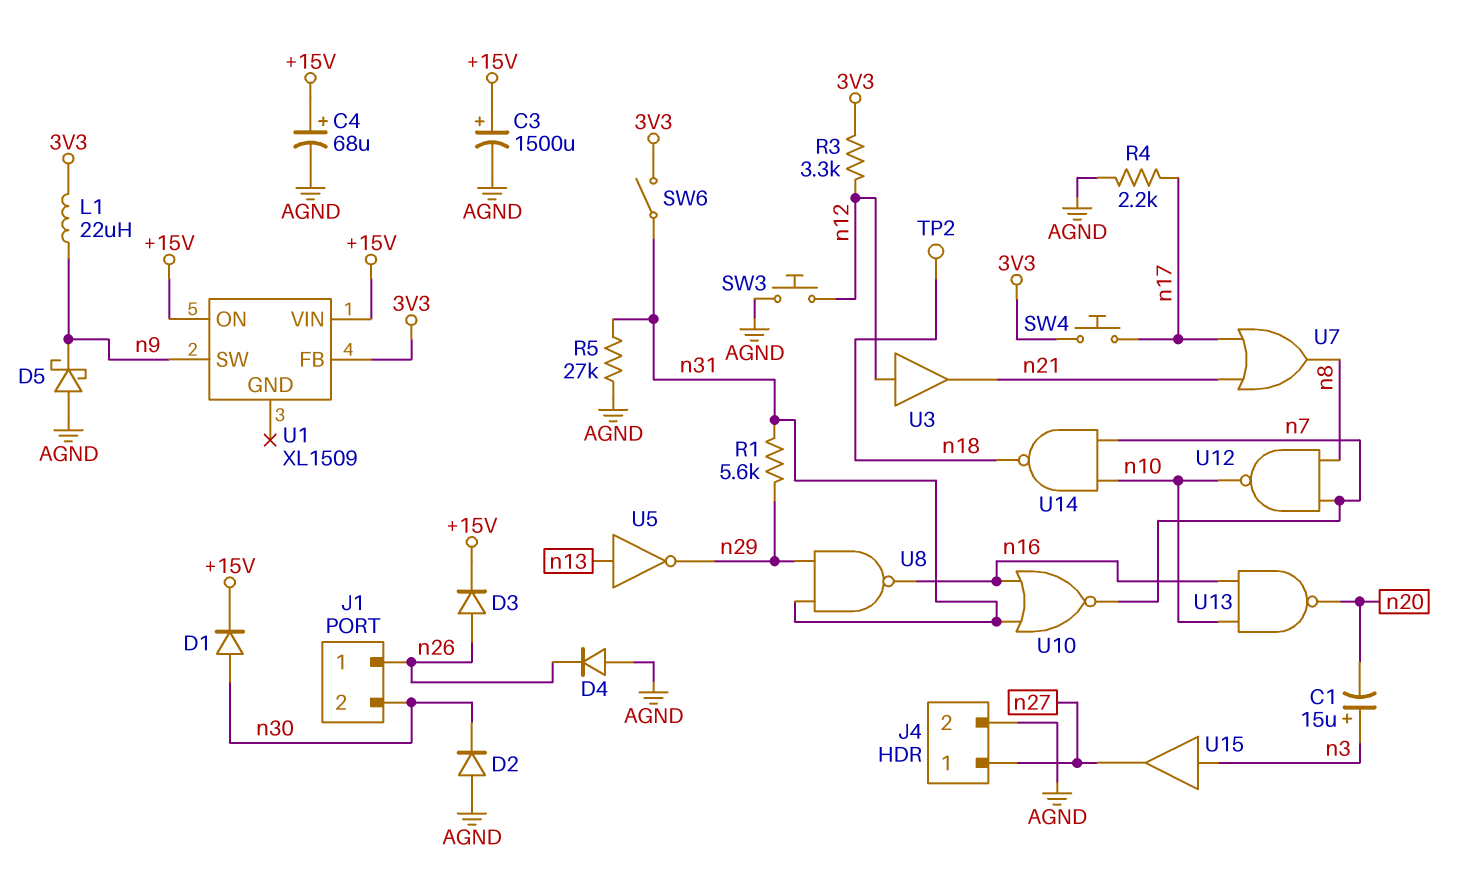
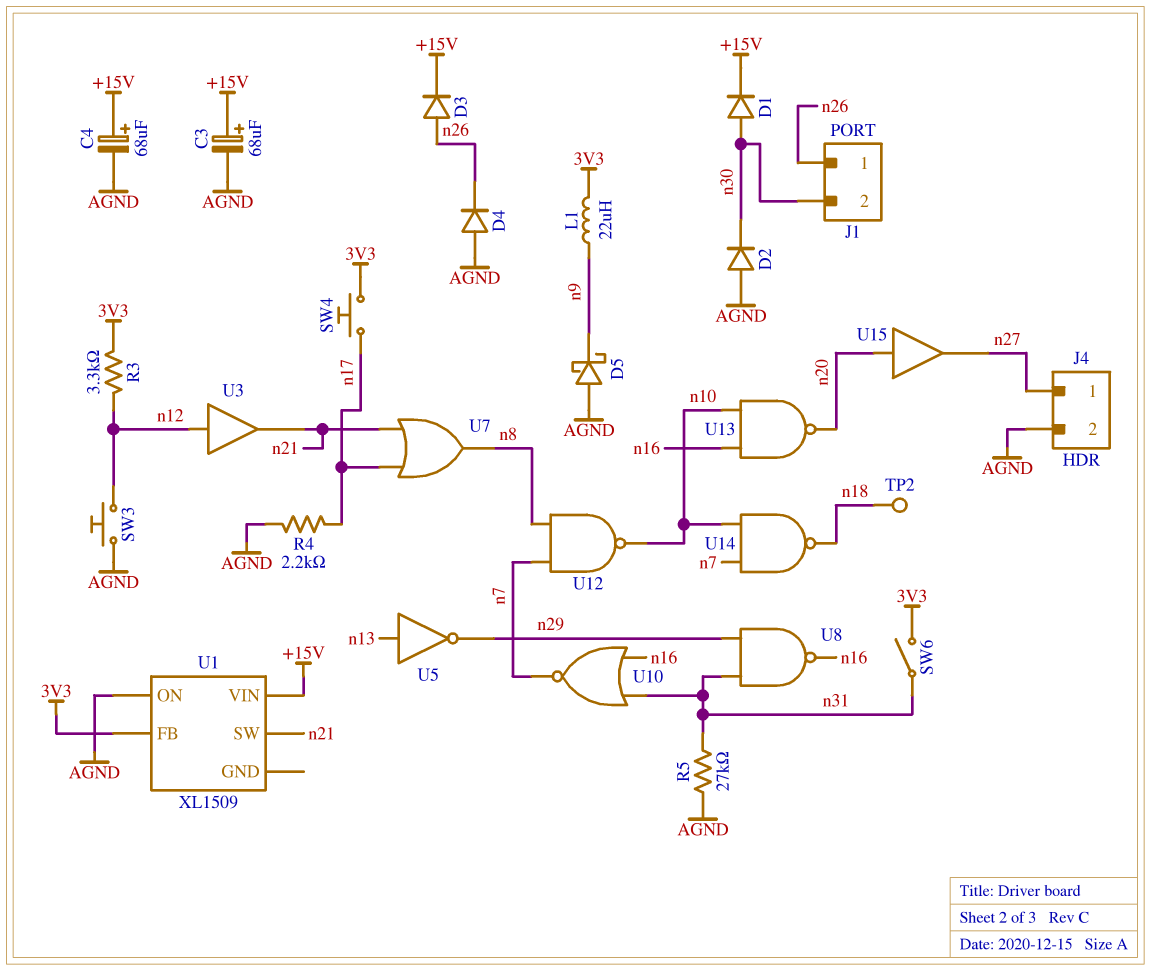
C1: 15uF (plus n3, minus n20) -> none
C3: 1500uF (plus +15V, minus AGND) -> 68uF (plus +15V, minus AGND)
R1: 5.6k (n29, n31) -> none
U1 pin ON: +15V -> AGND
U1 pin SW: n9 -> n21
U15: buffer (in n3, out n27) -> buffer (in n20, out n27)

